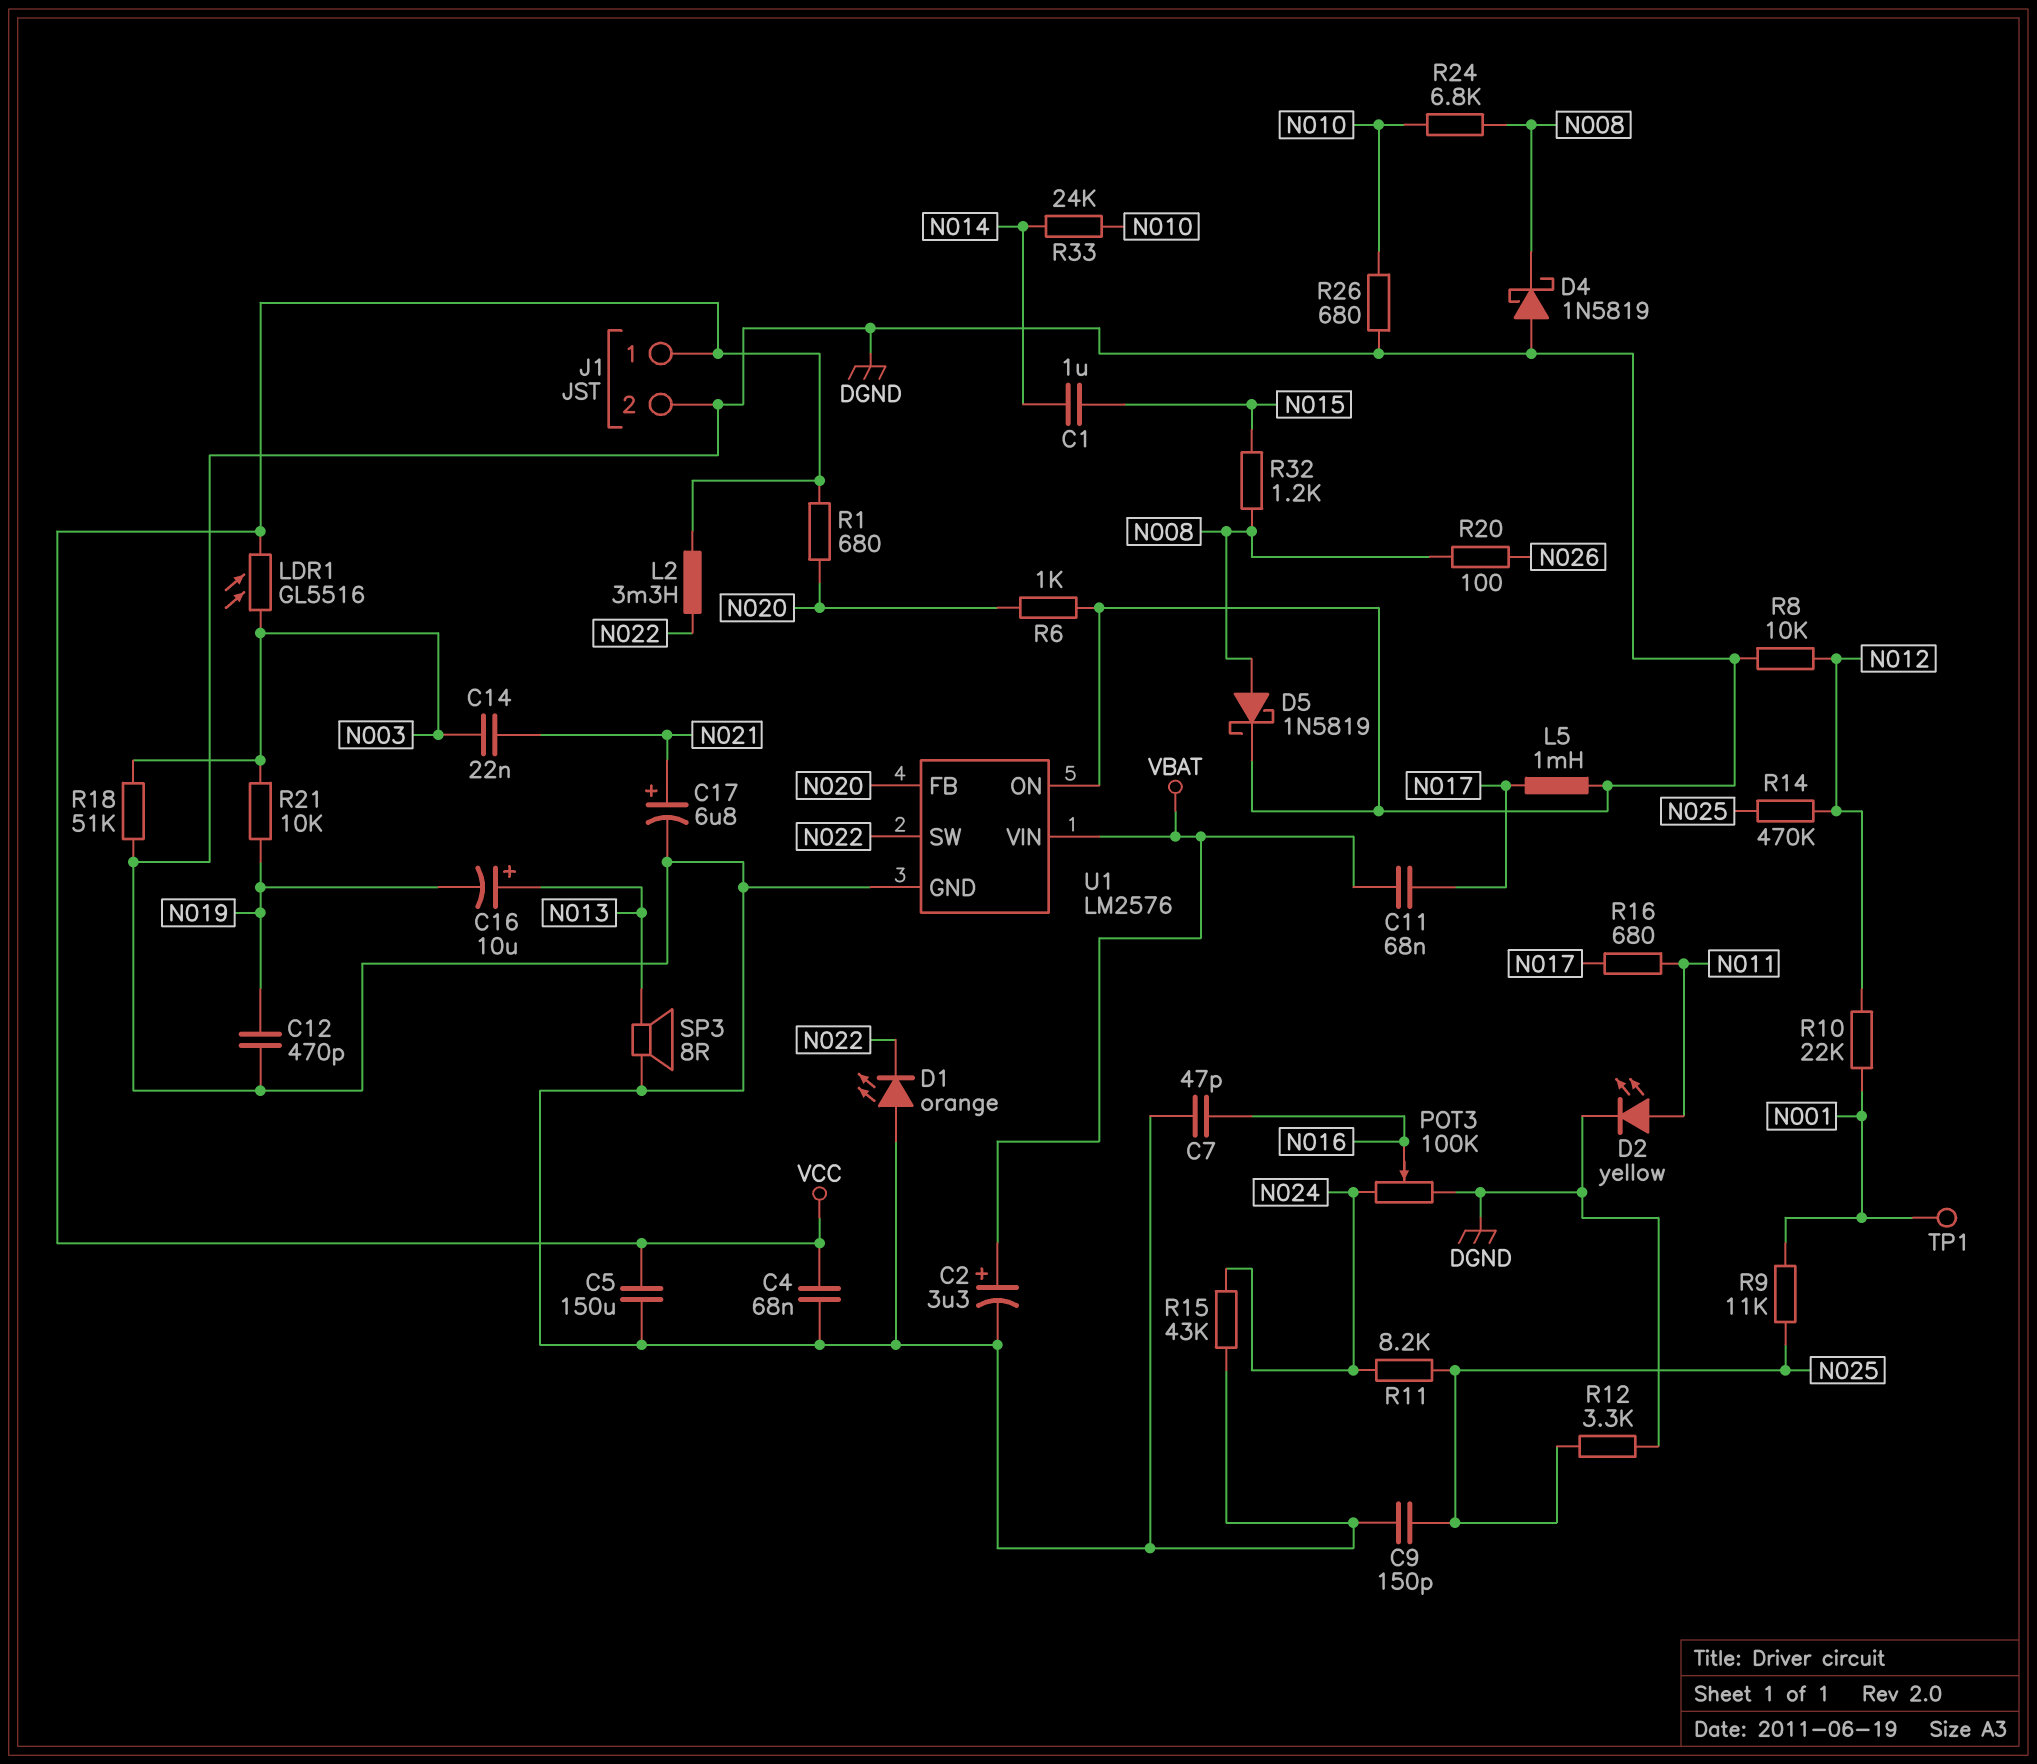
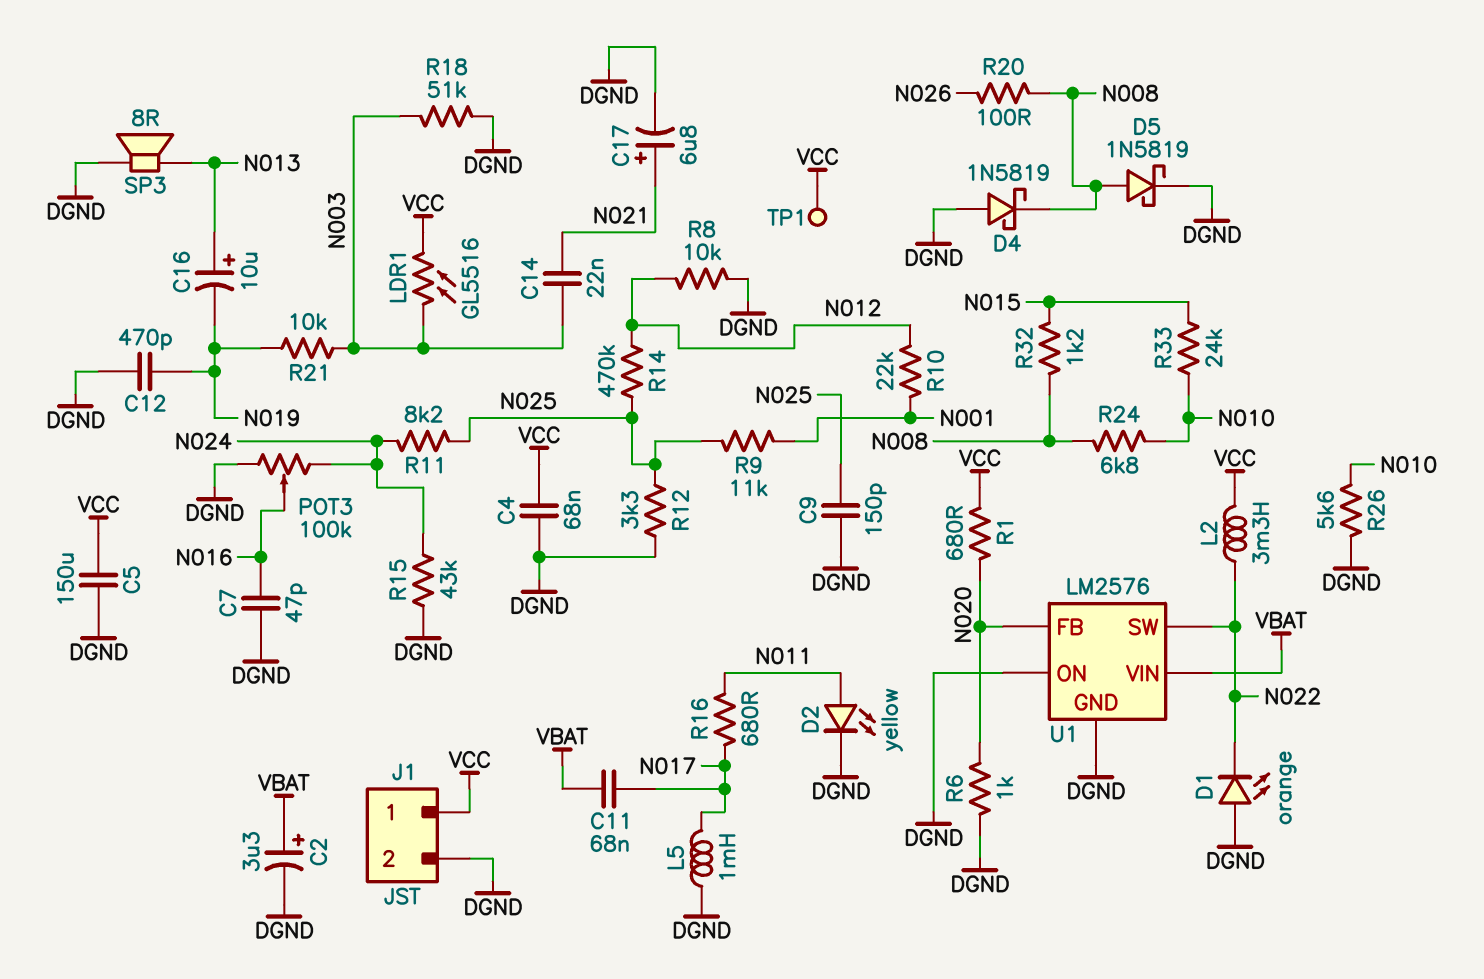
C1: 1uF (N014, N015) -> none
R26: 680 (DGND, N010) -> 5.6k (DGND, N010)
R33: 24k (N010, N014) -> 24k (N010, N015)
TP1: test point (N001) -> test point (VCC)

